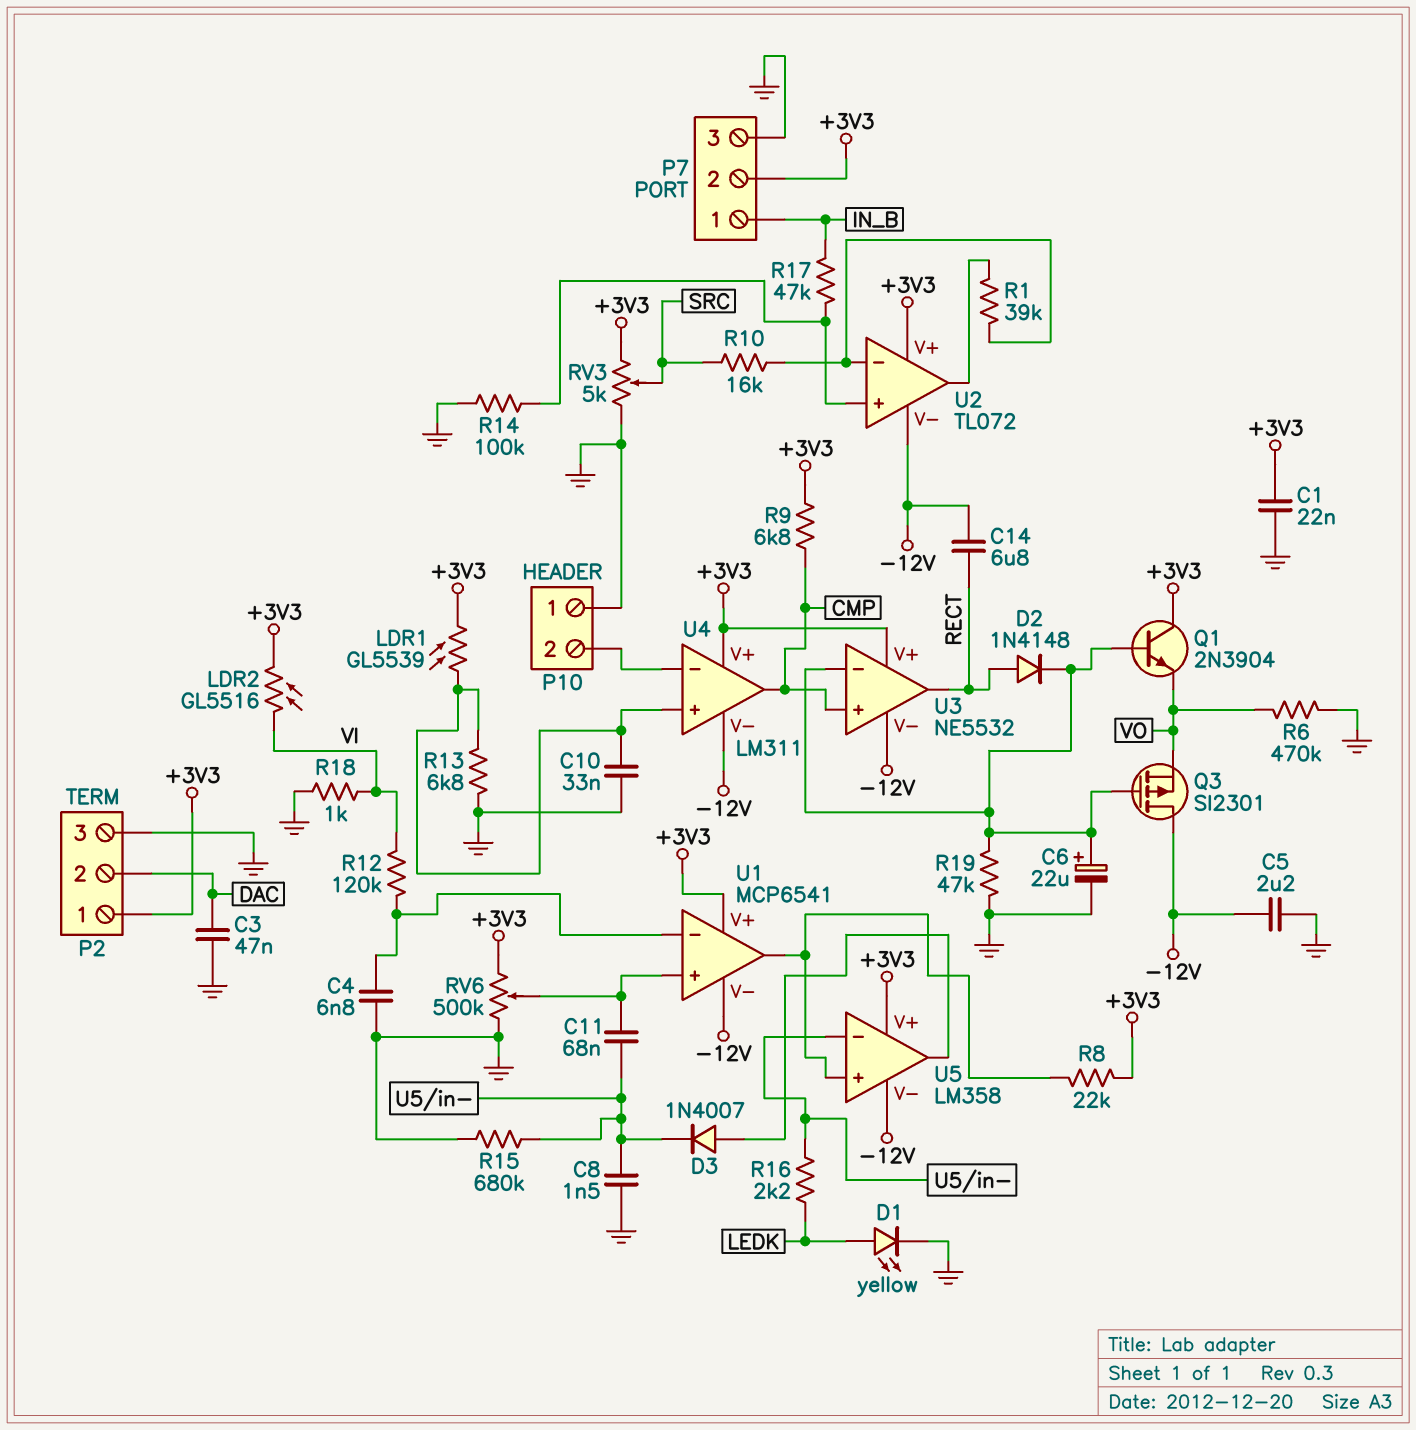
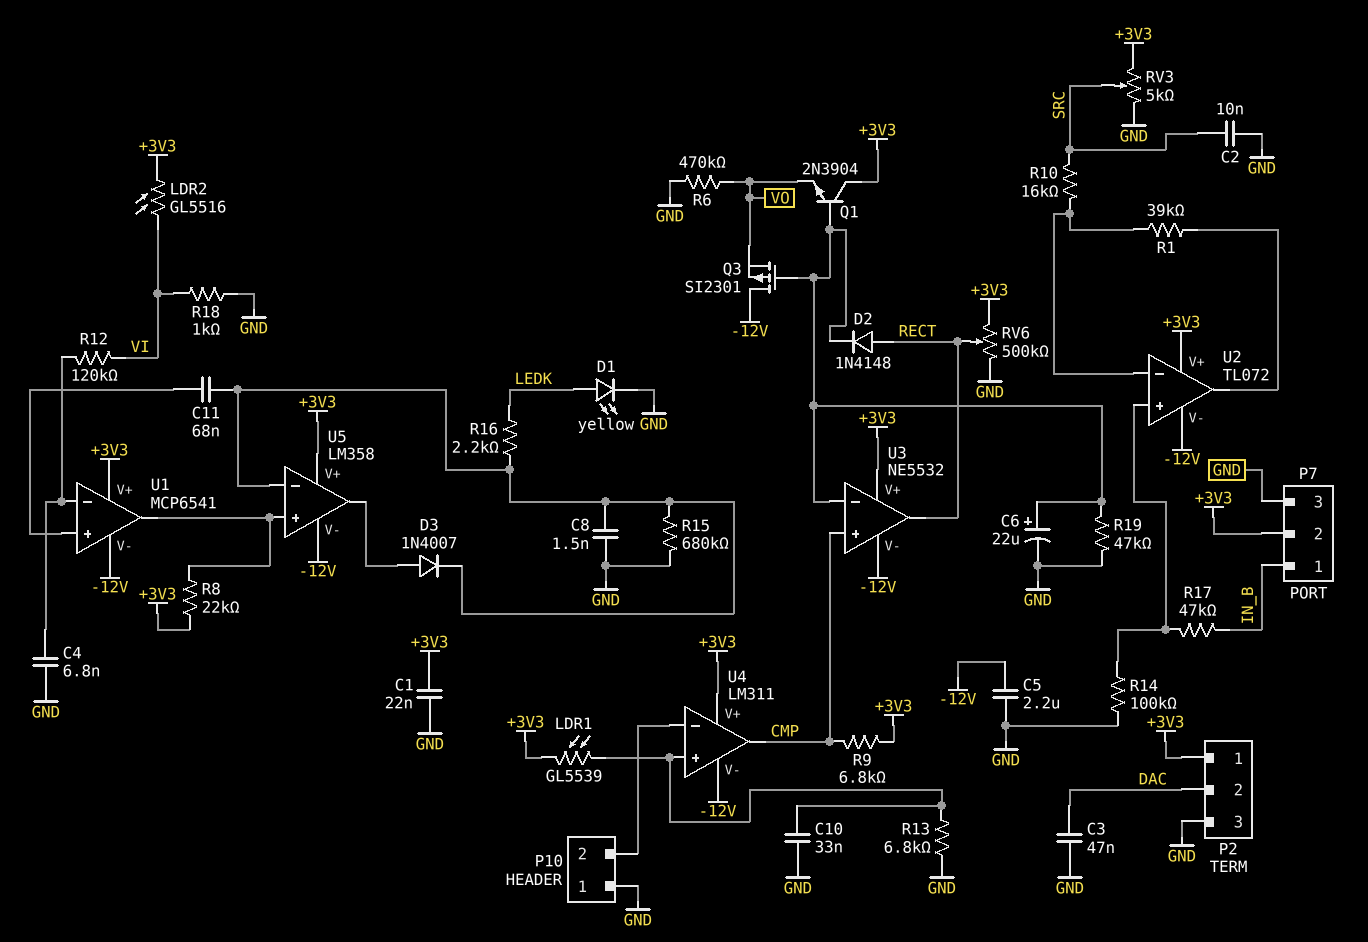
C2: none -> 10nF (GND, SRC)
C14: 6.8uF (-12V, RECT) -> none
RV6: 500k (+3V3, GND, wiper U1/in+) -> 500k (+3V3, GND, wiper RECT)

